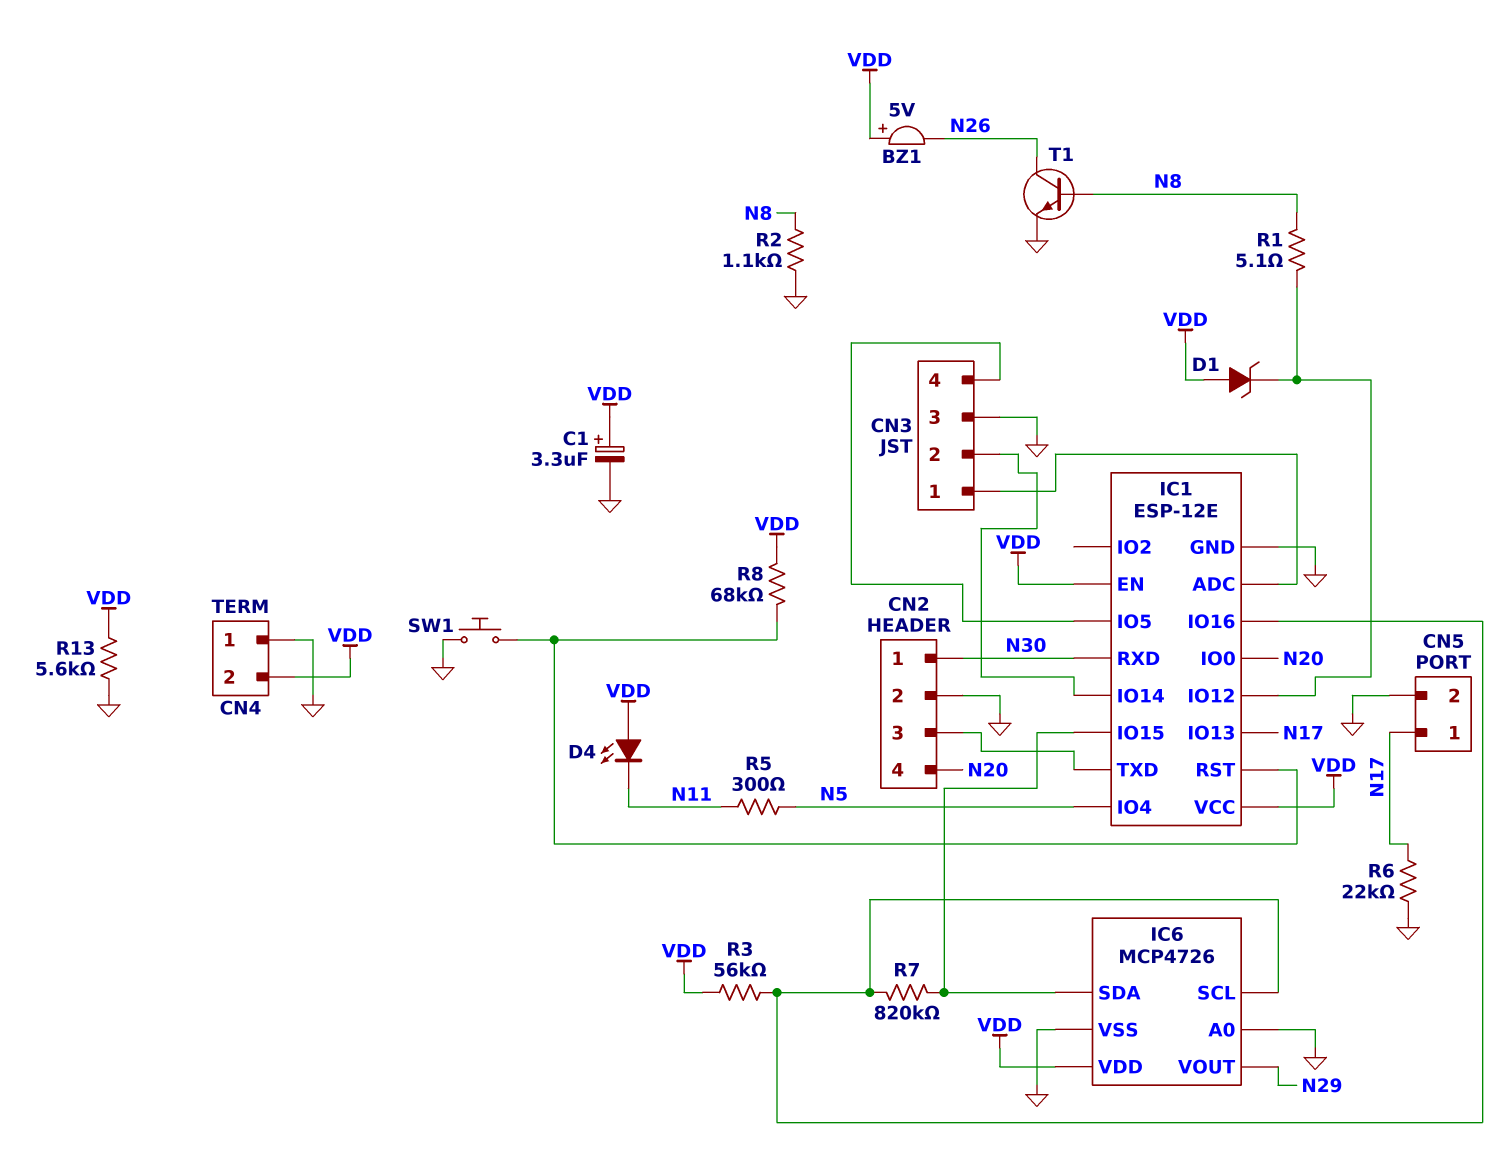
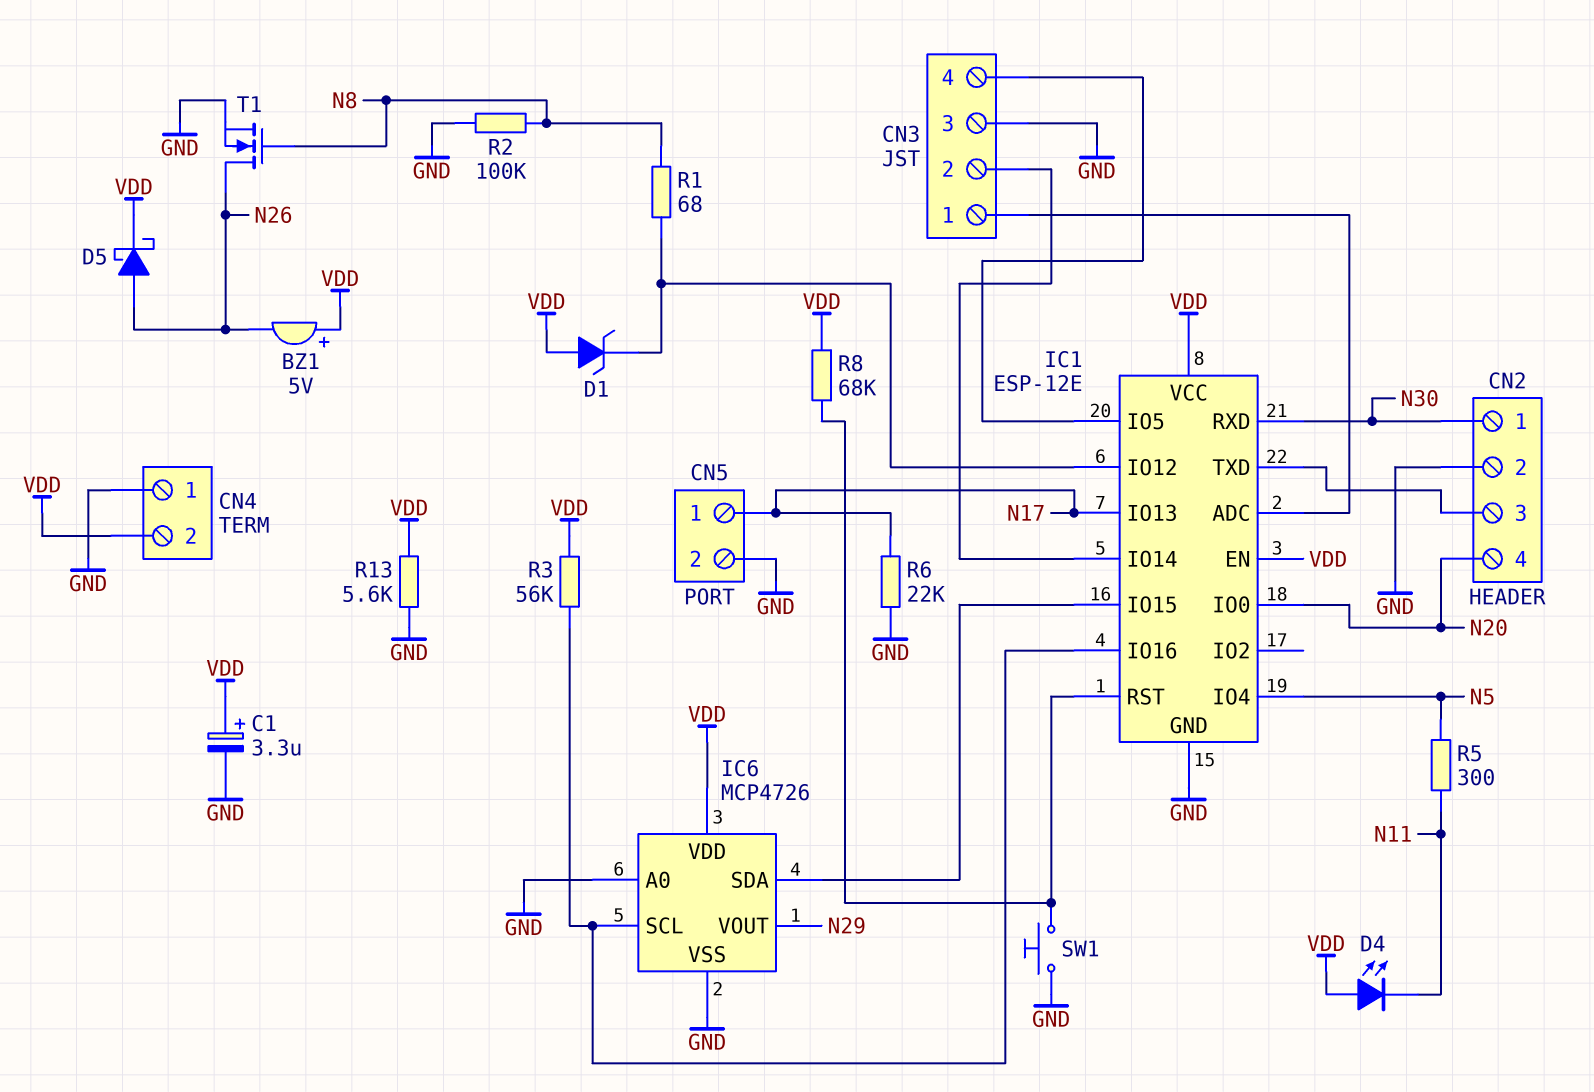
D5: none -> schottky (A N26, K VDD)
R1: 5.1 (IC1/IO12, N8) -> 68 (IC1/IO12, N8)
R2: 1.1k (GND, N8) -> 100k (GND, N8)
R7: 820k (IC1/IO15, IC1/IO16) -> none
T1: NPN (B N8, C N26, E GND) -> NMOS (G N8, D N26, S GND)

